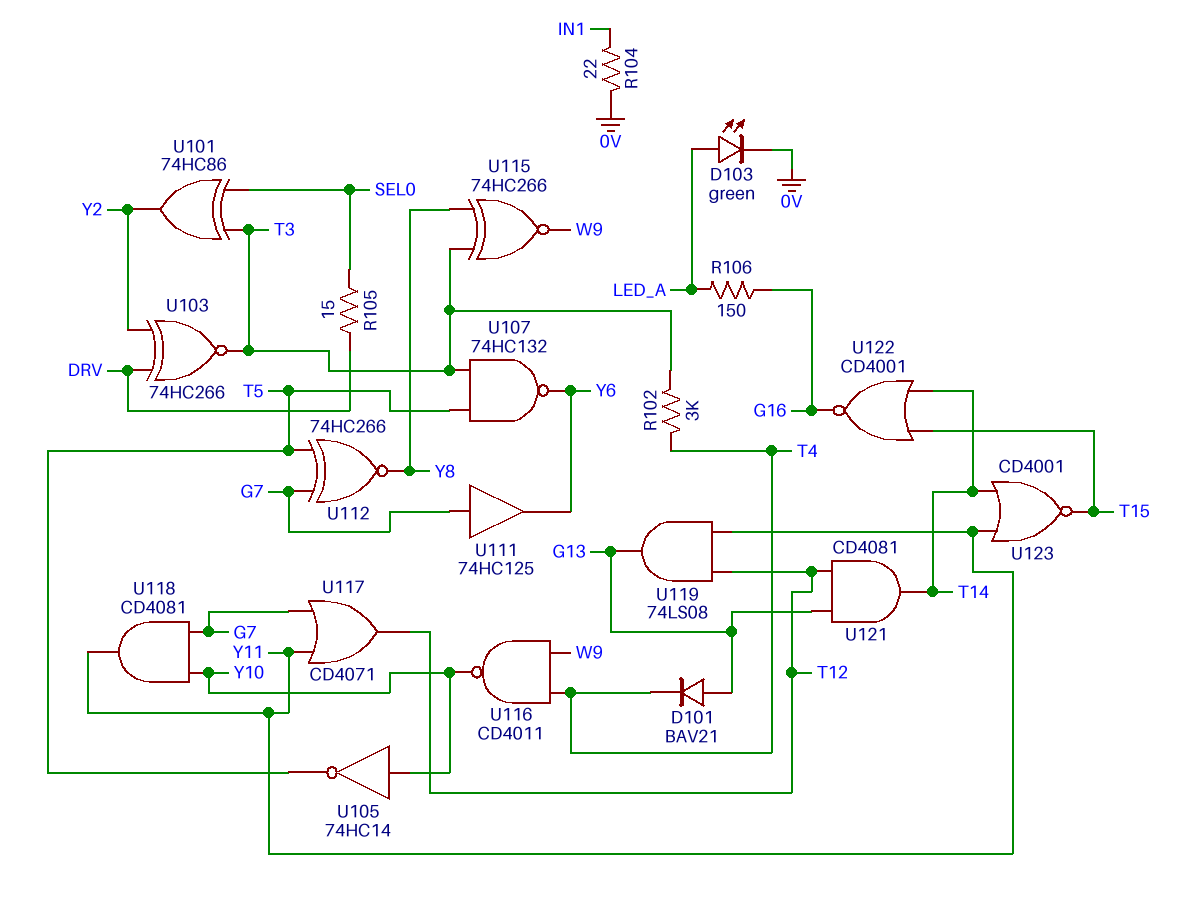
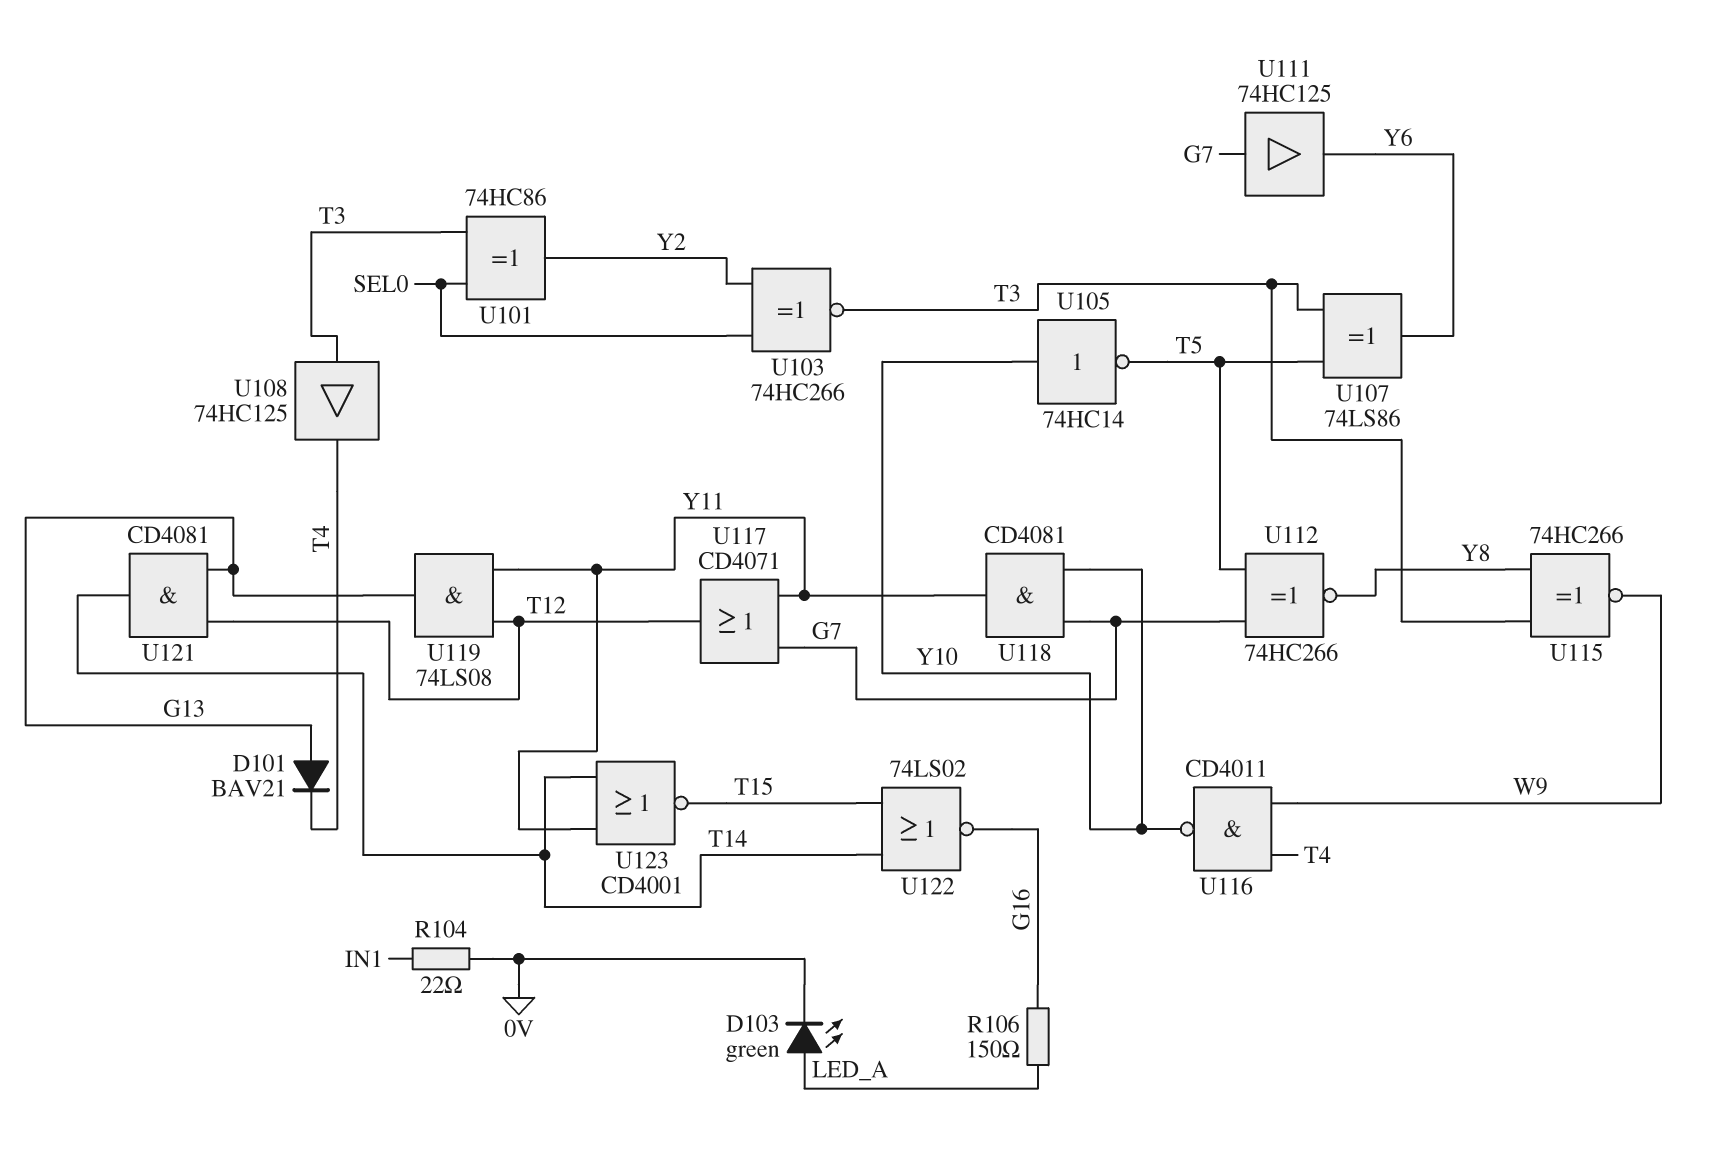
R102: 3k (T3, T4) -> none
R105: 15 (DRV, SEL0) -> none
U103: XNOR 74HC266 (in DRV, in Y2, out T3) -> XNOR 74HC266 (in SEL0, in Y2, out T3)
U107: NAND 74HC132 (in T3, in T5, out Y6) -> XOR 74LS86 (in T3, in T5, out Y6)
U108: none -> buffer 74HC125 (in T3, out T4)
U122: NOR CD4001 (in T14, in T15, out G16) -> NOR 74LS02 (in T14, in T15, out G16)

